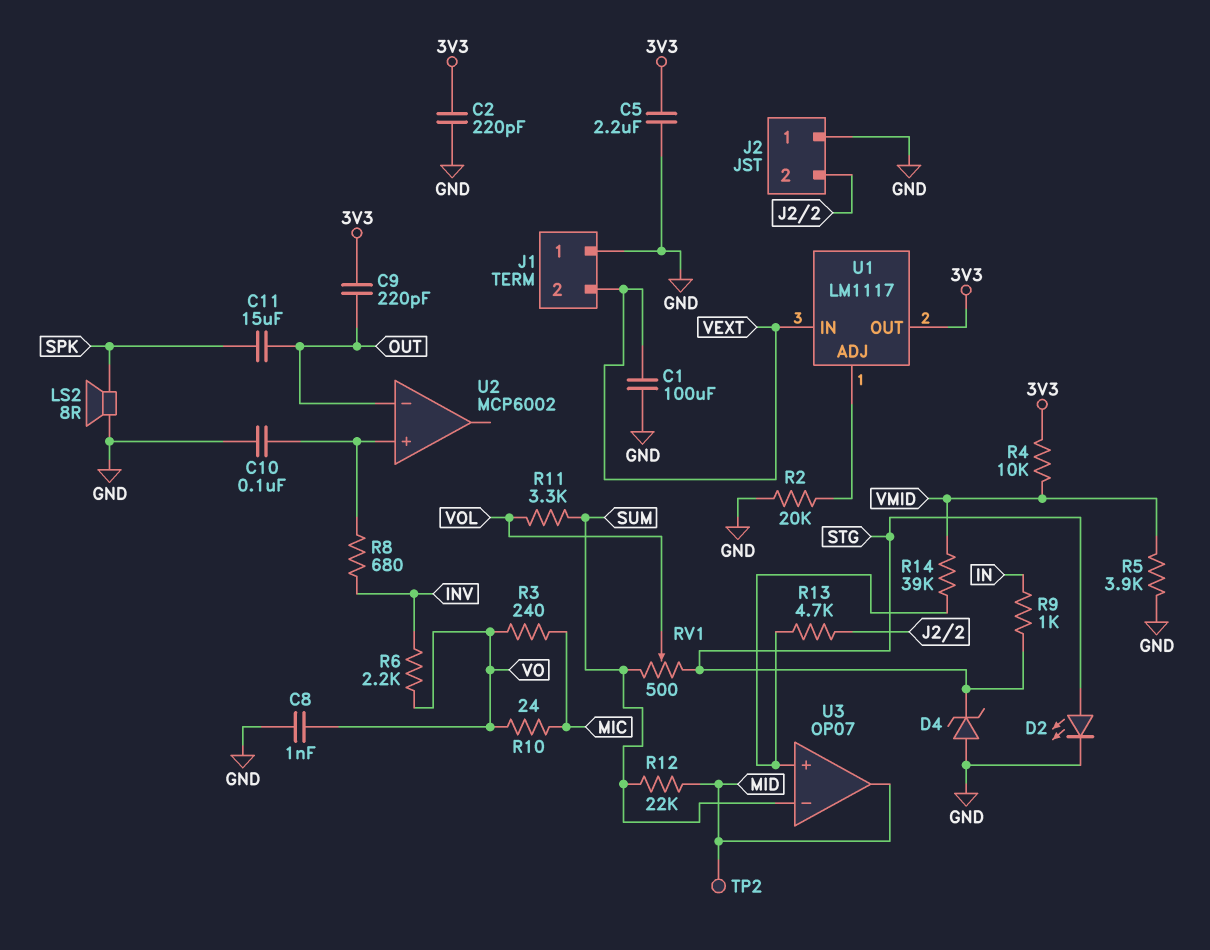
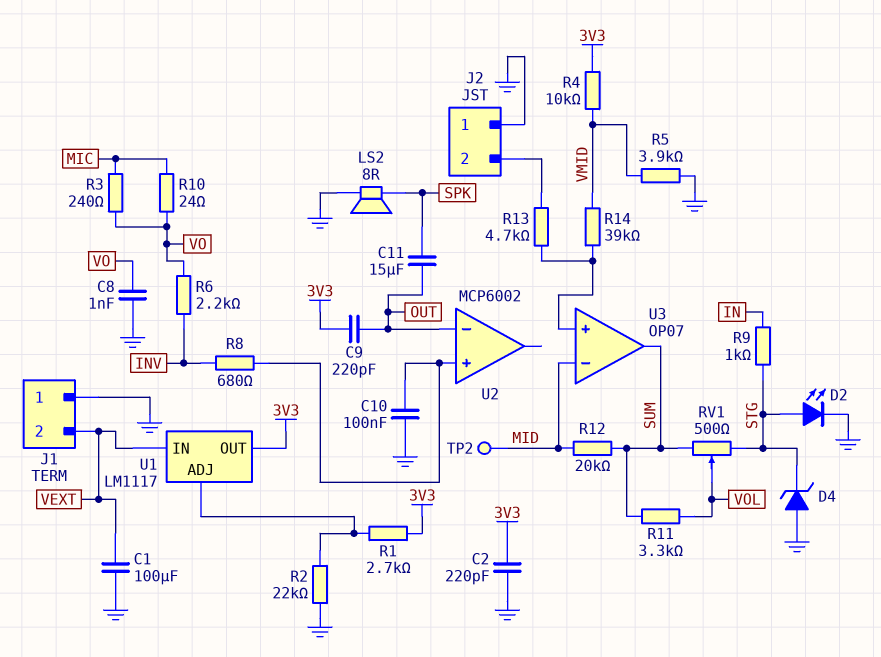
C5: 2.2uF (3V3, GND) -> none
R1: none -> 2.7k (3V3, U1/ADJ)
R2: 20k (GND, U1/ADJ) -> 22k (GND, U1/ADJ)
R12: 22k (MID, SUM) -> 20k (MID, SUM)
U3 pin in-: SUM -> MID
U3 pin out: MID -> SUM

